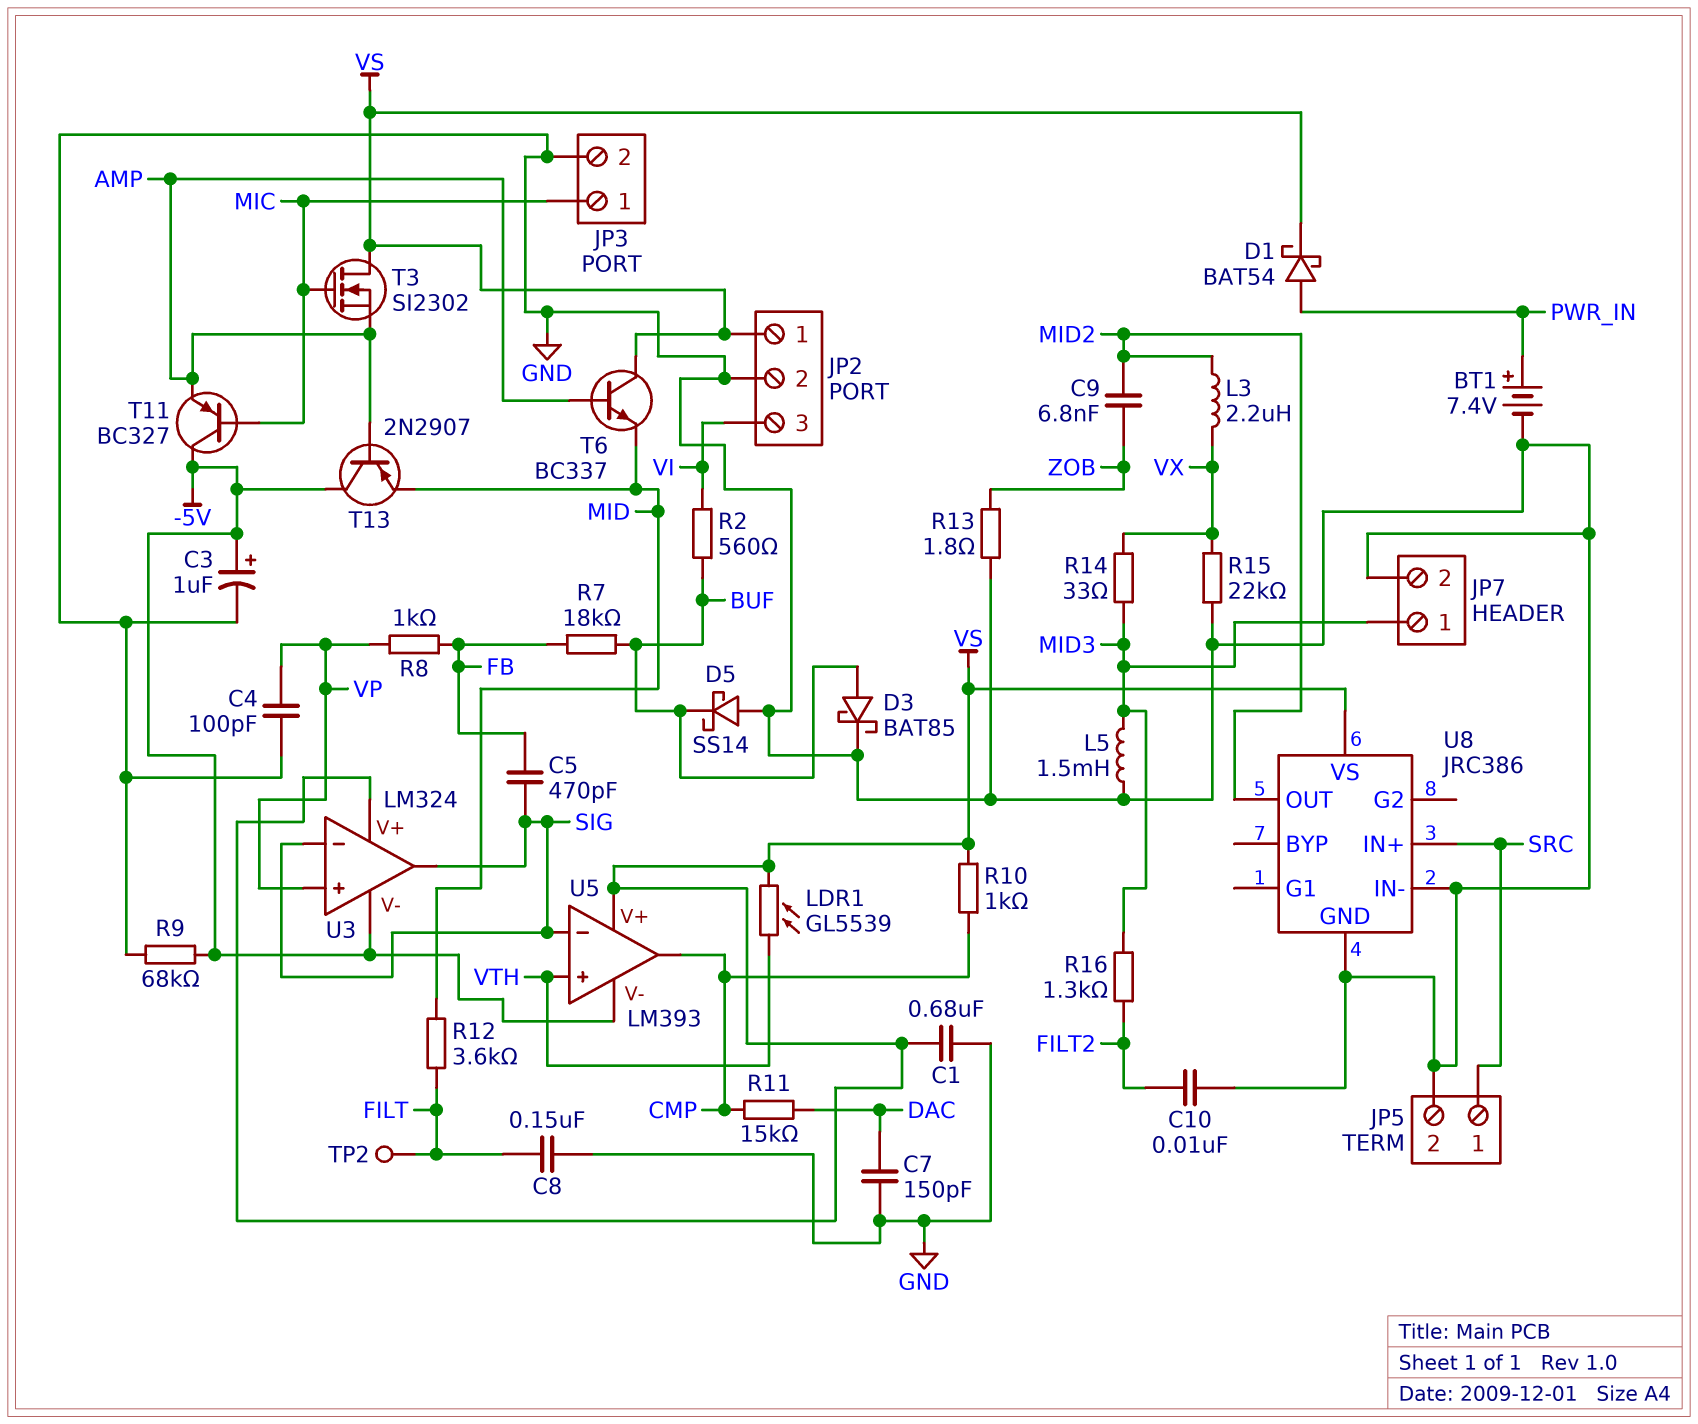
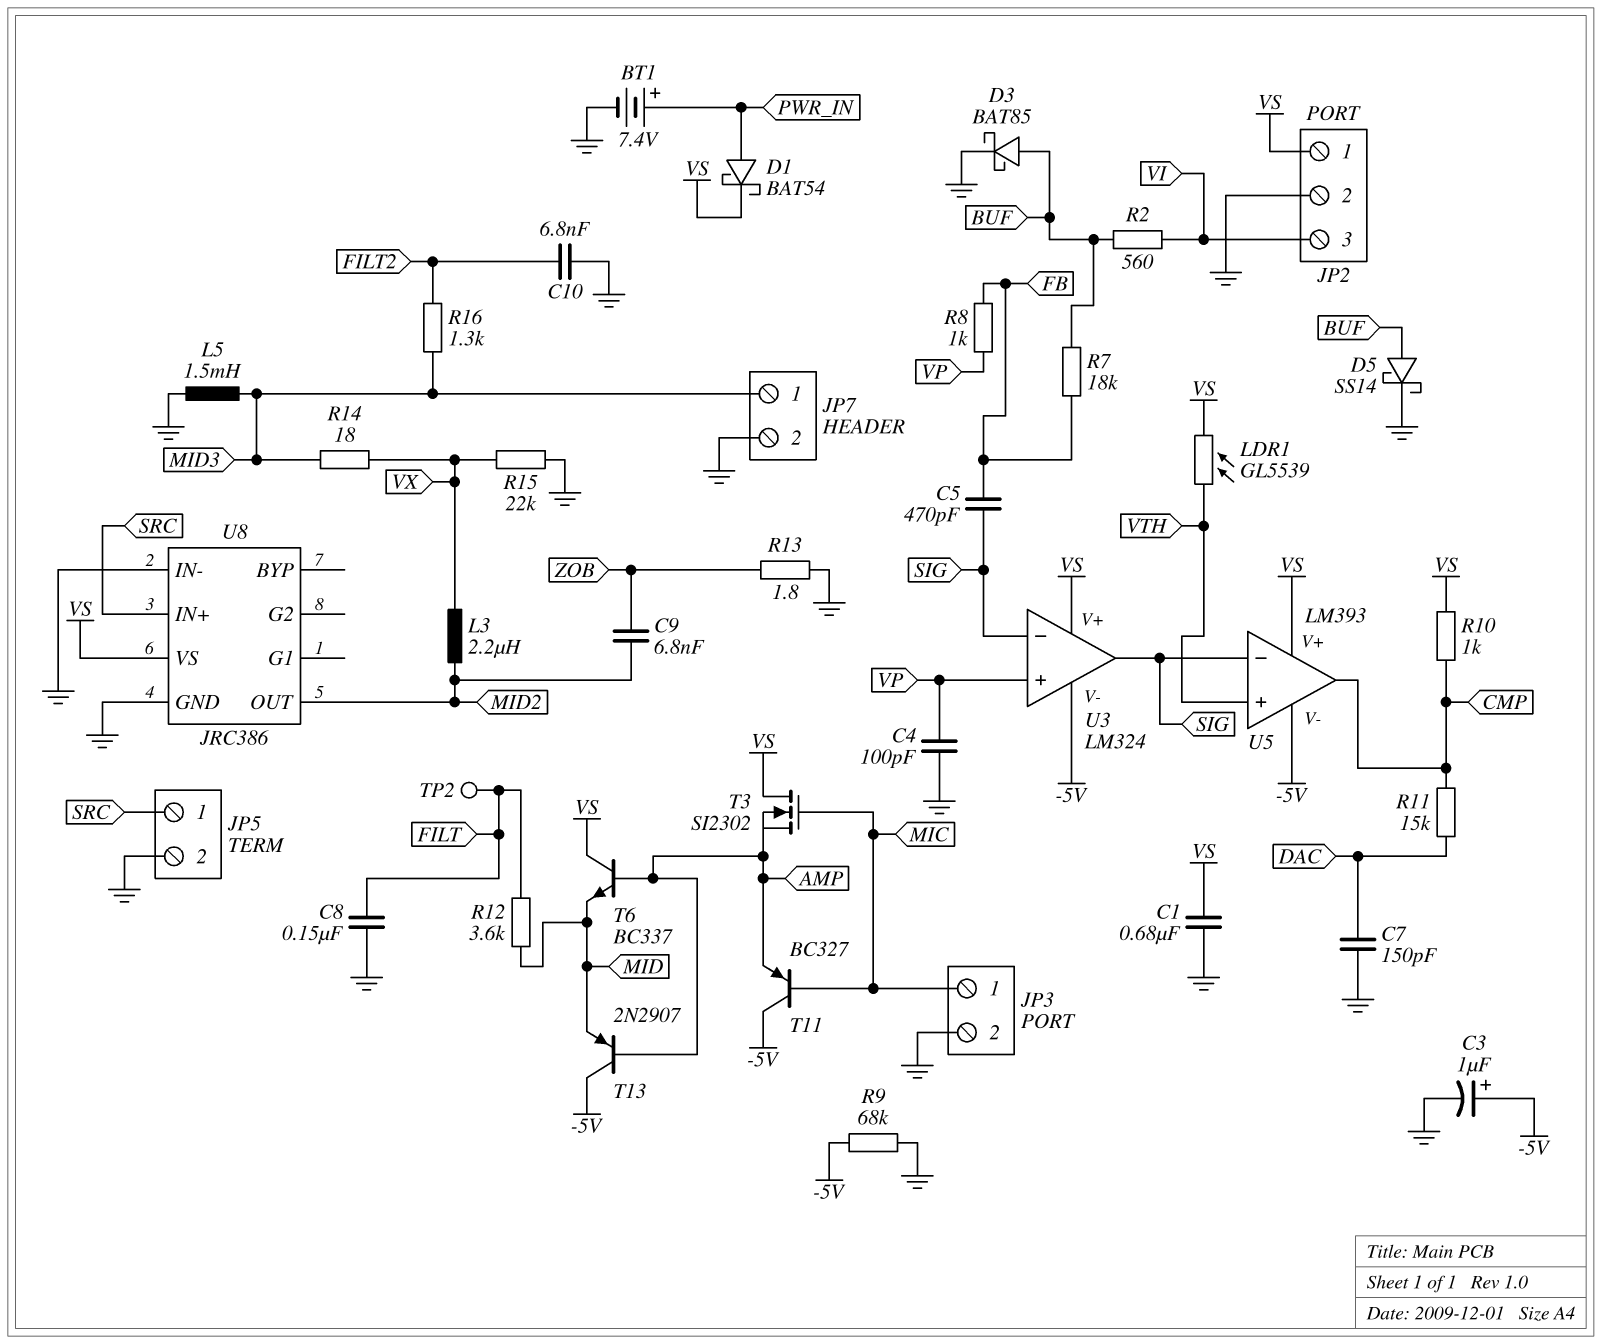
C10: 10nF (FILT2, GND) -> 6.8nF (FILT2, GND)
D5: schottky SS14 (A GND, K BUF) -> schottky SS14 (A BUF, K GND)
R14: 33 (MID3, VX) -> 18 (MID3, VX)

